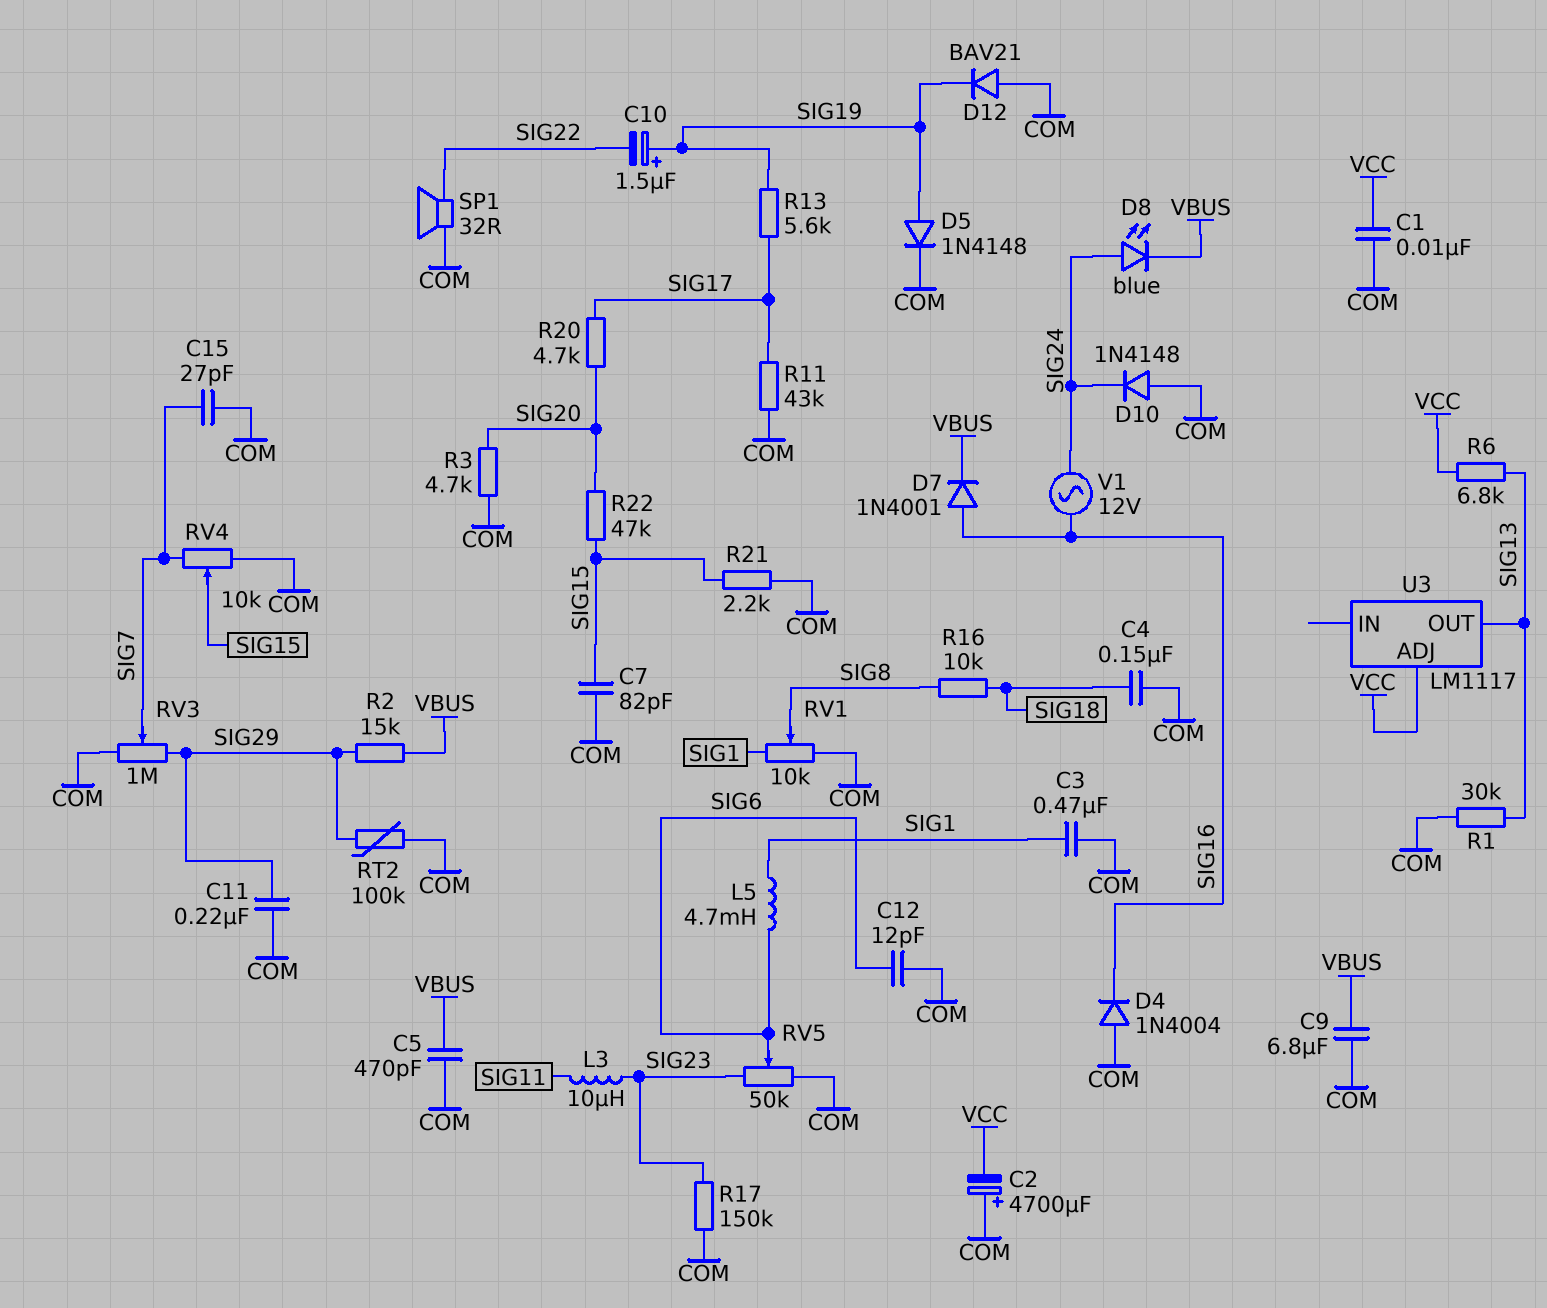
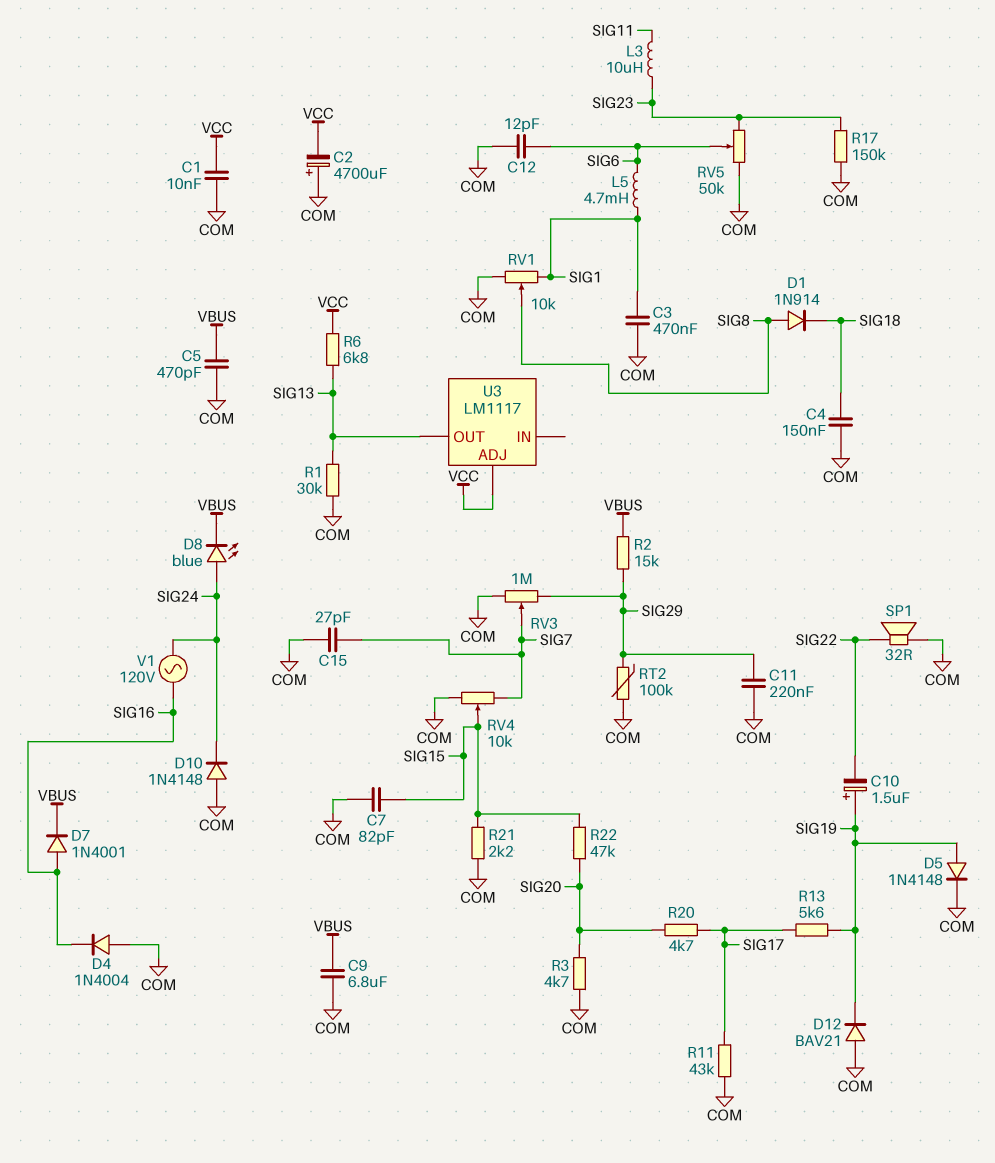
D1: none -> diode 1N914 (A SIG8, K SIG18)
R16: 10k (SIG8, SIG18) -> none
V1: AC 12V (SIG16, SIG24) -> AC 120V (SIG16, SIG24)

